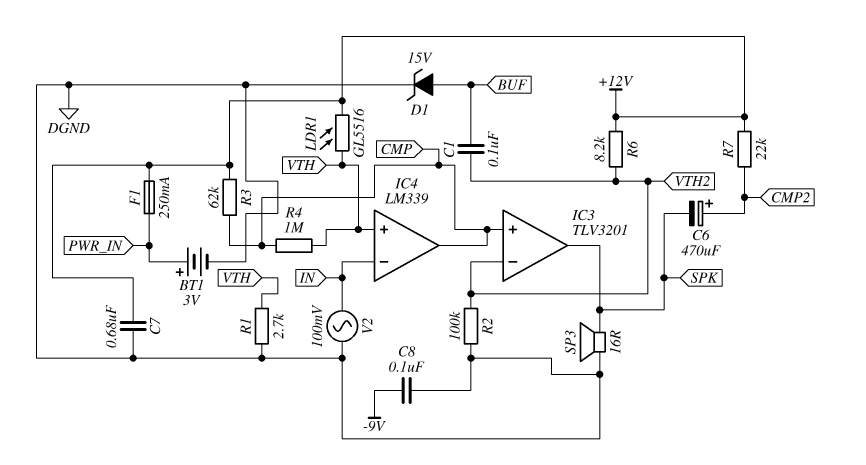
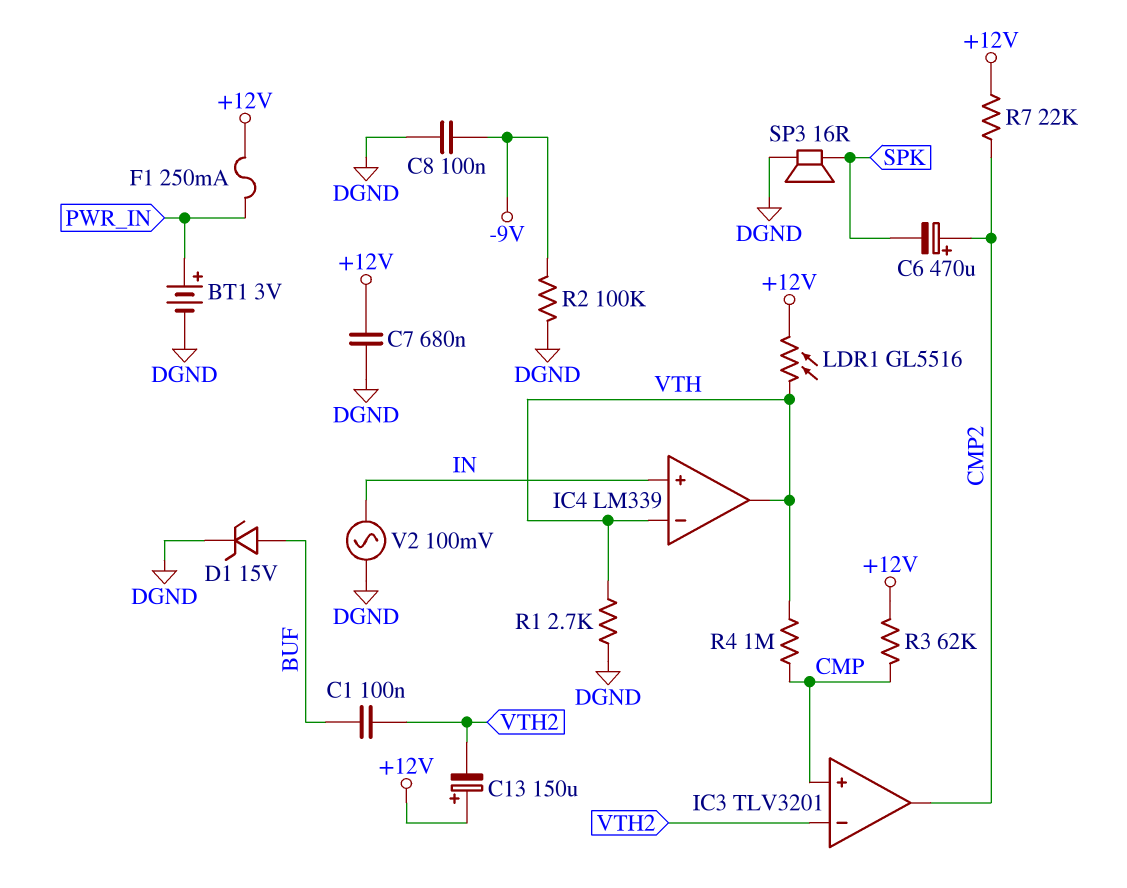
C13: none -> 150uF (plus +12V, minus VTH2)
IC3 pin out: SPK -> CMP2
IC4 pin in+: VTH -> IN
IC4 pin in-: IN -> VTH
IC4 pin out: CMP -> VTH
R2: 100k (DGND, VTH2) -> 100k (-9V, DGND)
R6: 8.2k (+12V, VTH2) -> none

